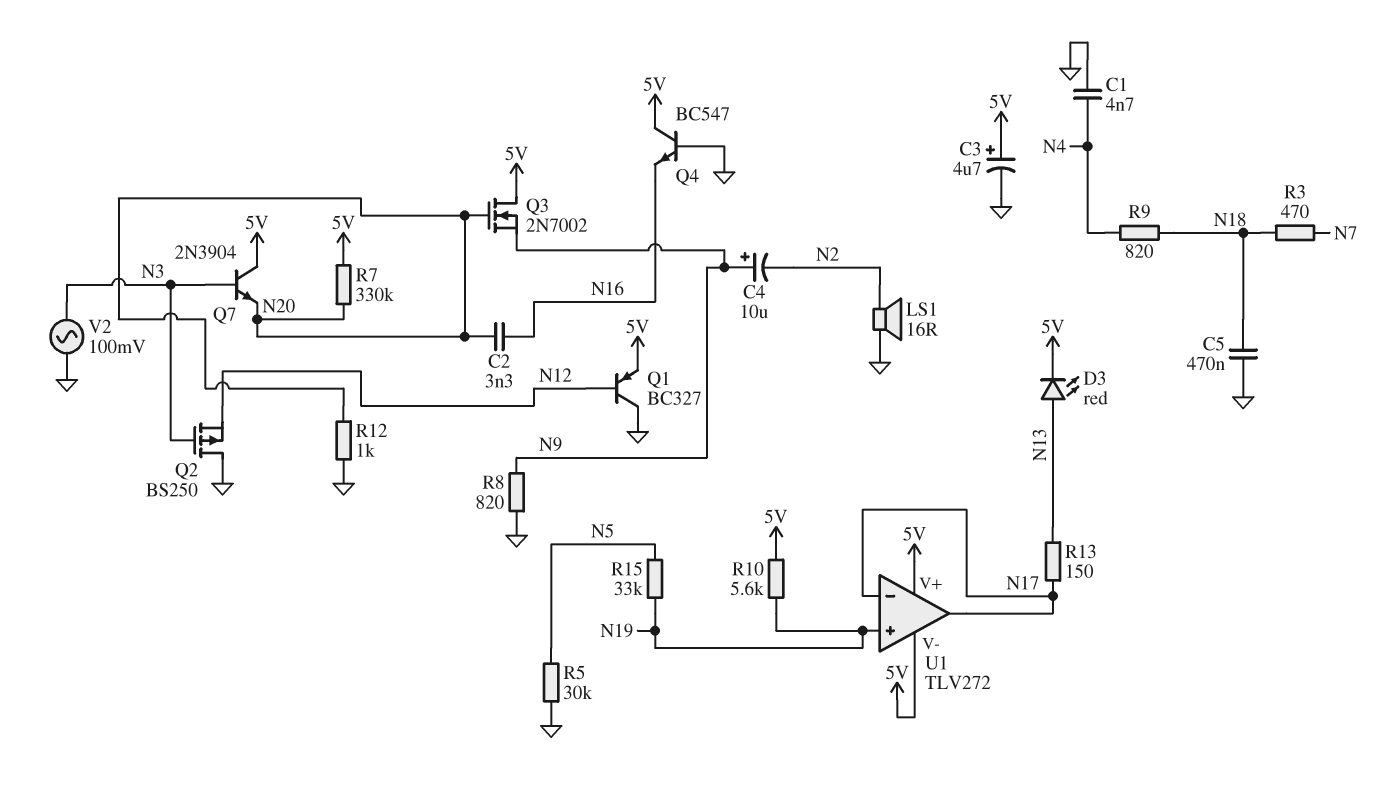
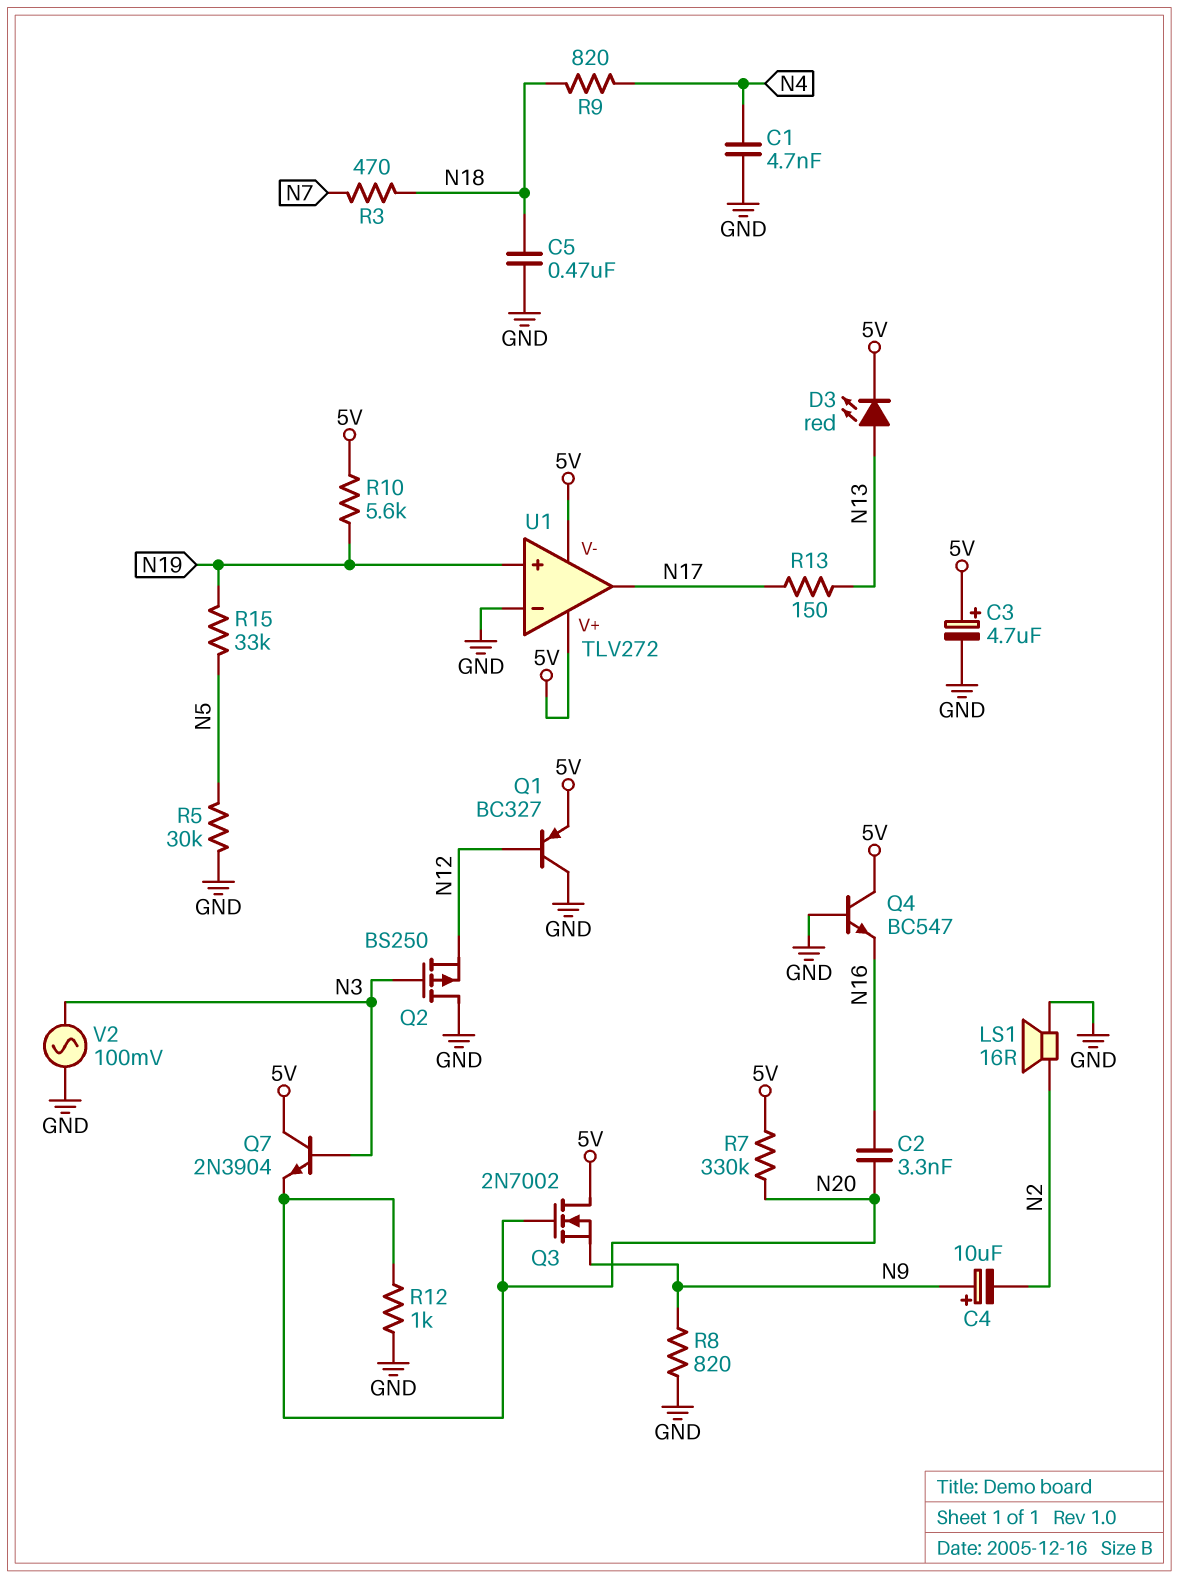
U1 pin in-: N17 -> GND

